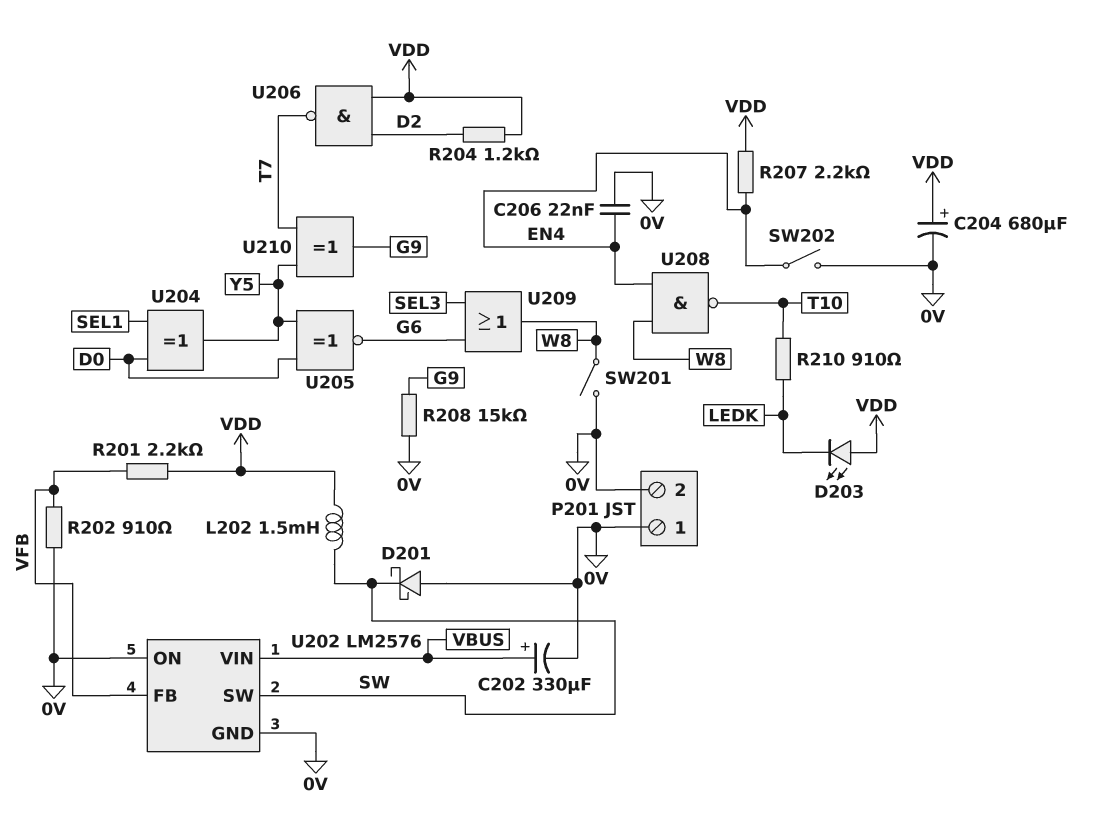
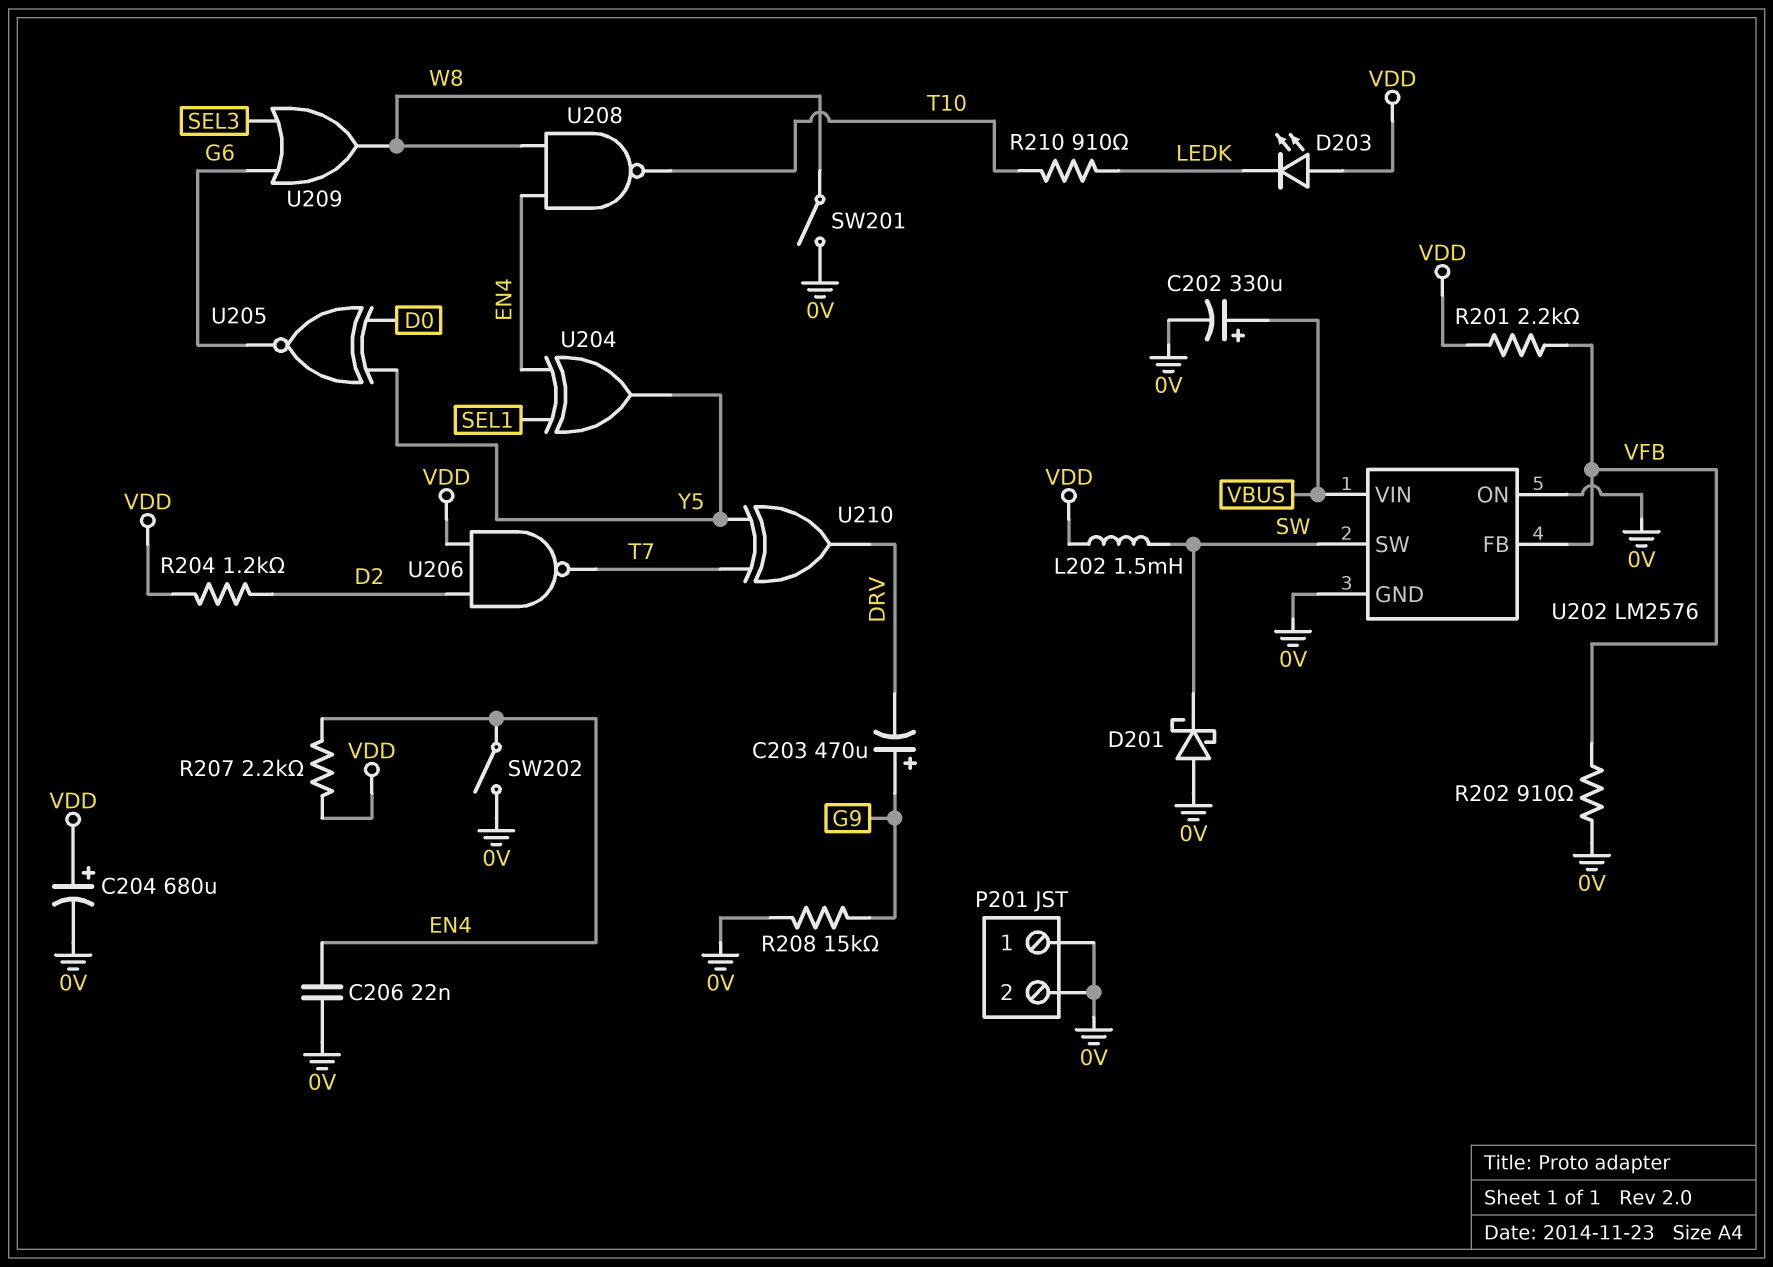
C203: none -> 470uF (plus G9, minus DRV)
U204: XOR (in D0, in SEL1, out Y5) -> XOR (in EN4, in SEL1, out Y5)
U210: XOR (in T7, in Y5, out G9) -> XOR (in T7, in Y5, out DRV)

